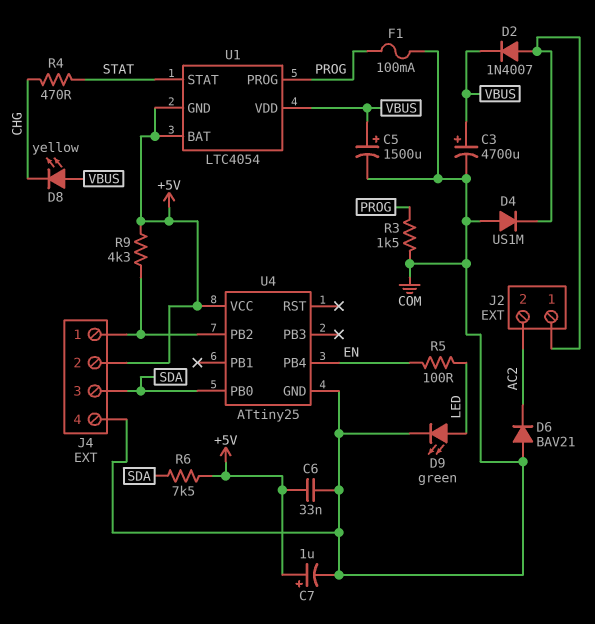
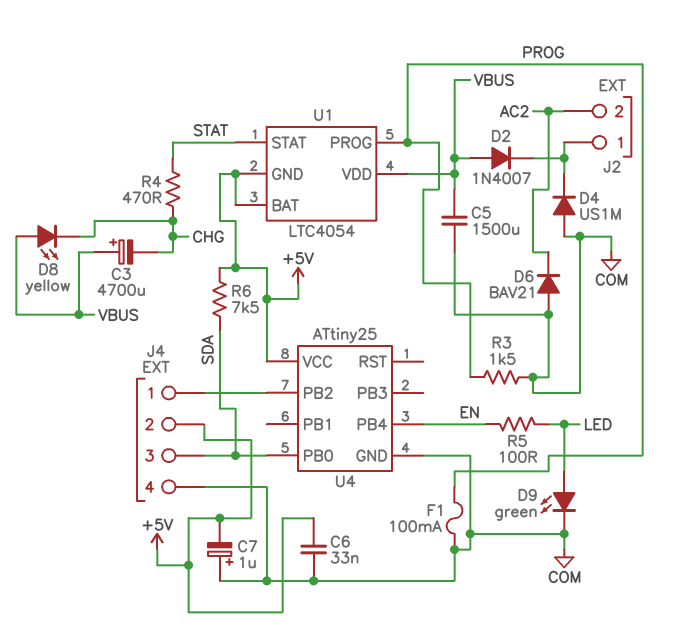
C3: 4700uF (plus VBUS, minus COM) -> 4700uF (plus VBUS, minus CHG)
C5: 1500uF (plus VBUS, minus COM) -> 1500uF (COM, VBUS)
C7: 1uF (plus +5V, minus COM) -> 1uF (plus COM, minus +5V)
D2: diode 1N4007 (A J2/1, K VBUS) -> diode 1N4007 (A VBUS, K J2/1)
R9: 4.3k (+5V, J4/1) -> none

